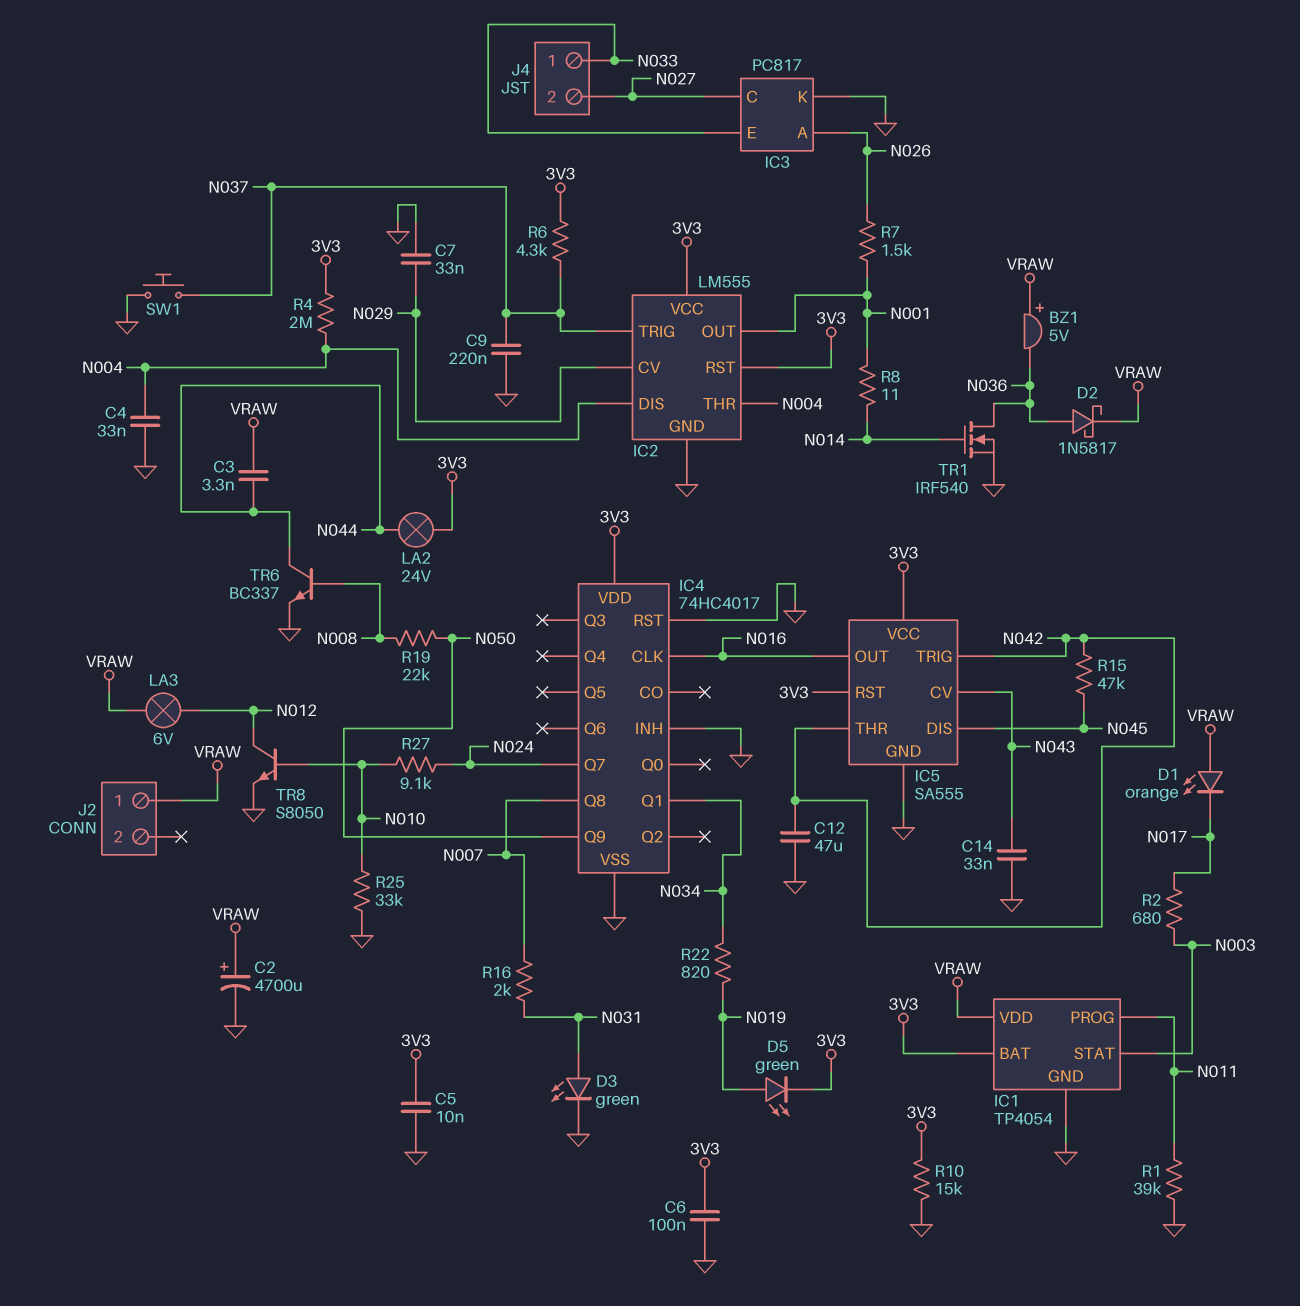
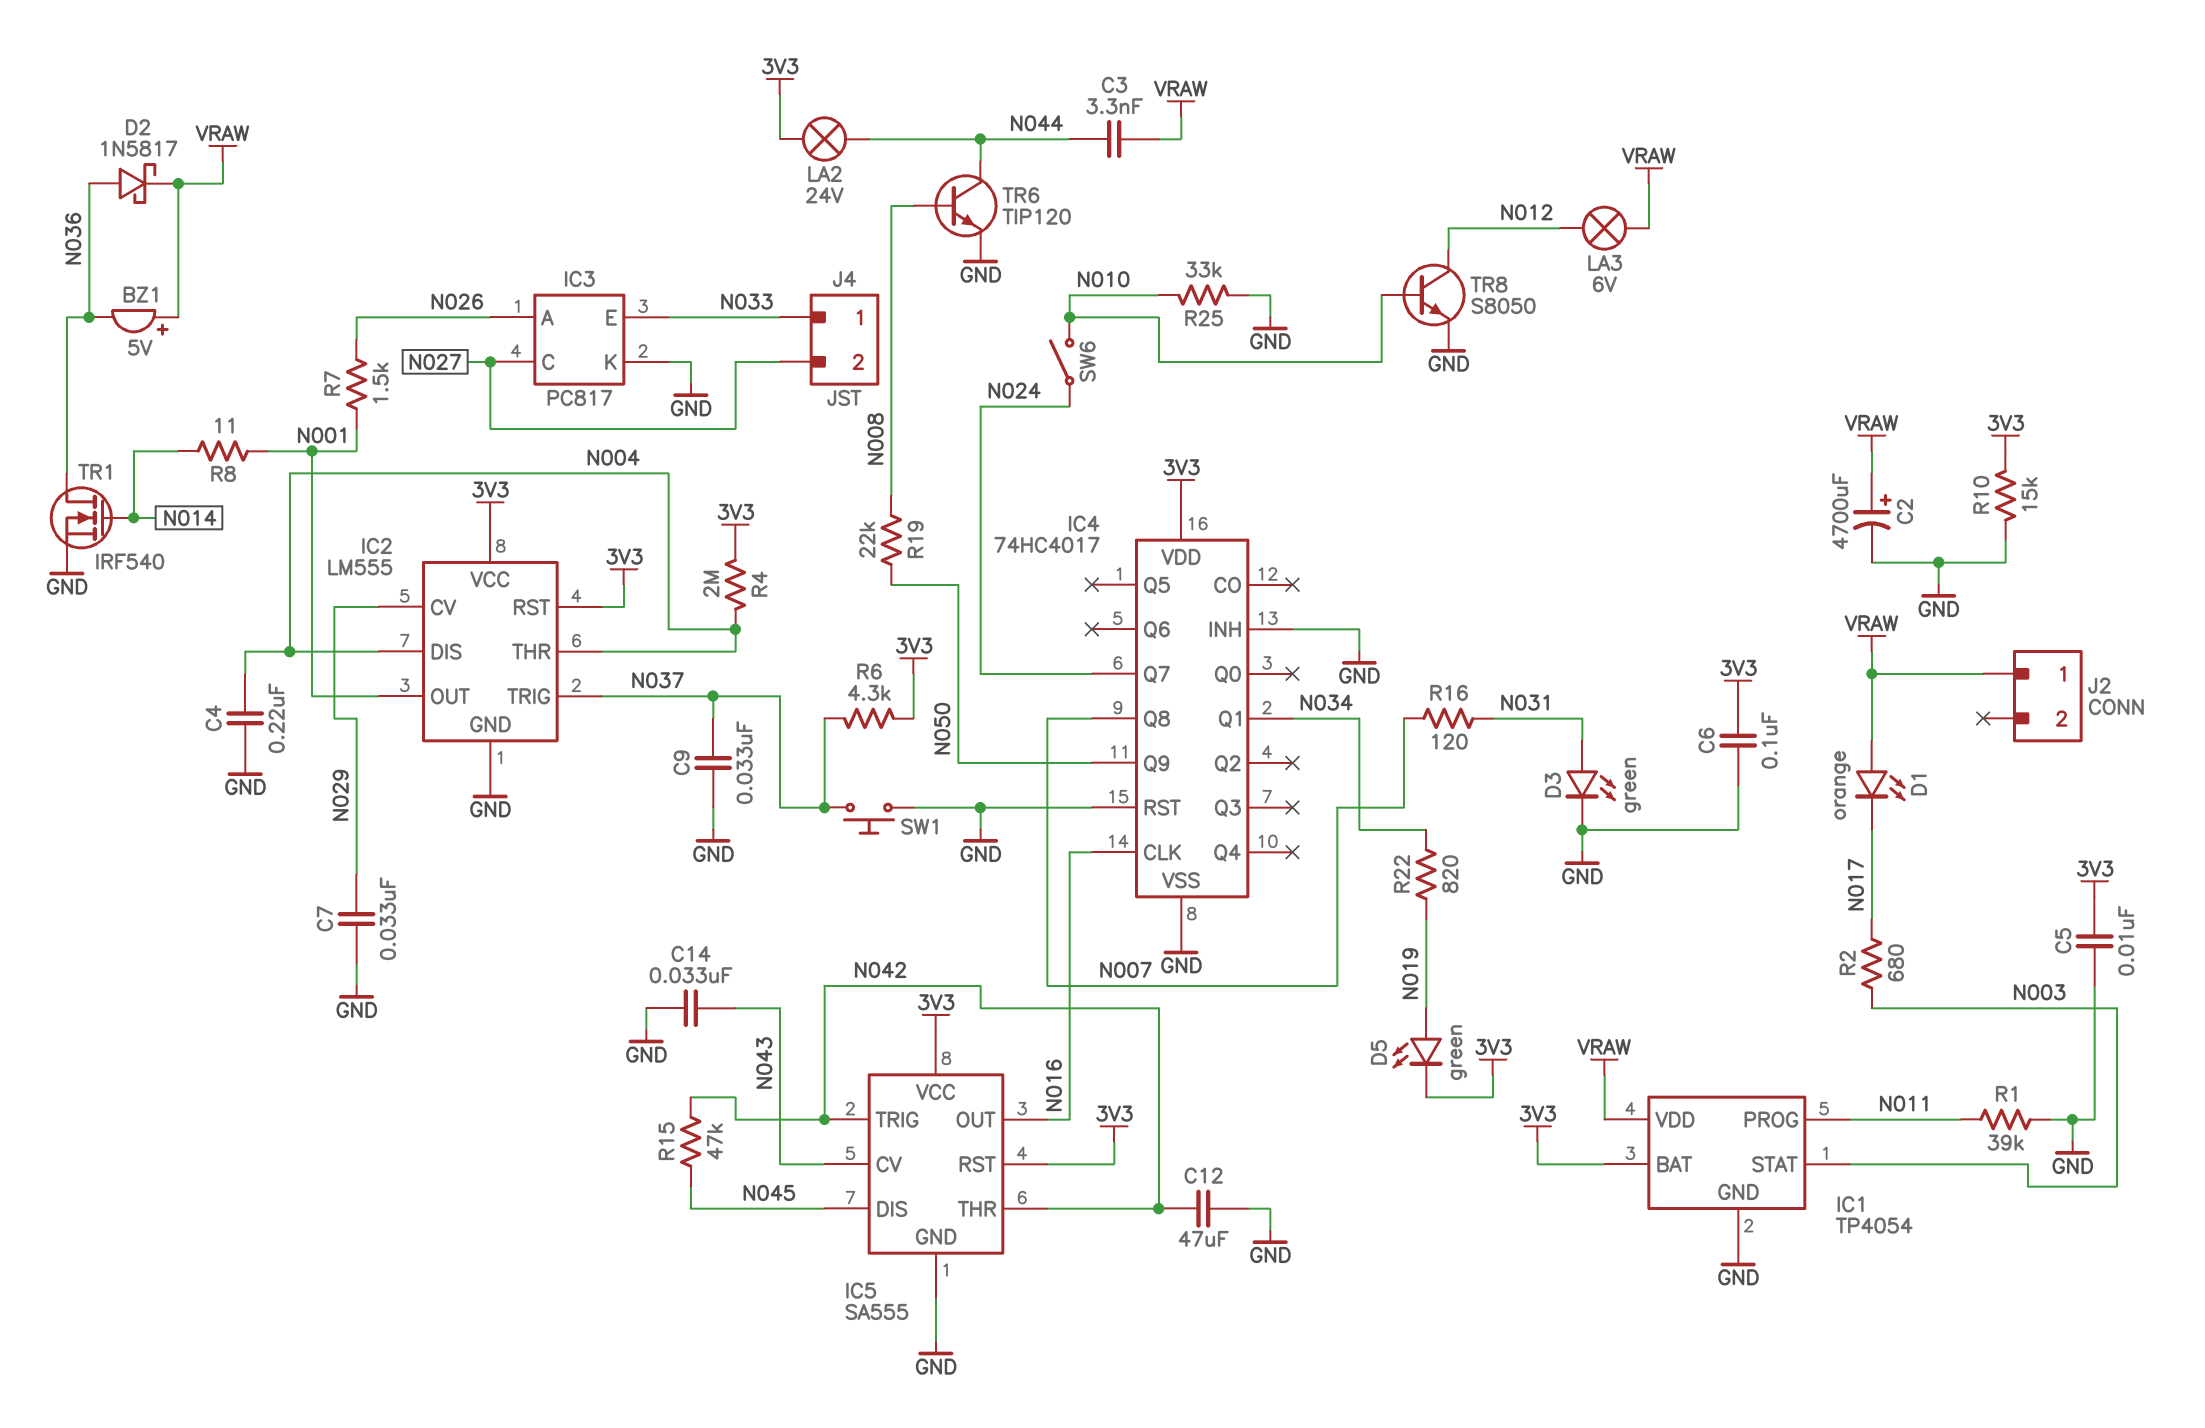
C4: 33nF (GND, N004) -> 220nF (GND, N004)
C9: 220nF (GND, N037) -> 33nF (GND, N037)
R16: 2k (N007, N031) -> 120 (N007, N031)
R27: 9.1k (N010, N024) -> none
SW6: none -> switch (N010, N024)
TR6: NPN BC337 (B N008, C N044, E GND) -> NPN TIP120 (B N008, C N044, E GND)

